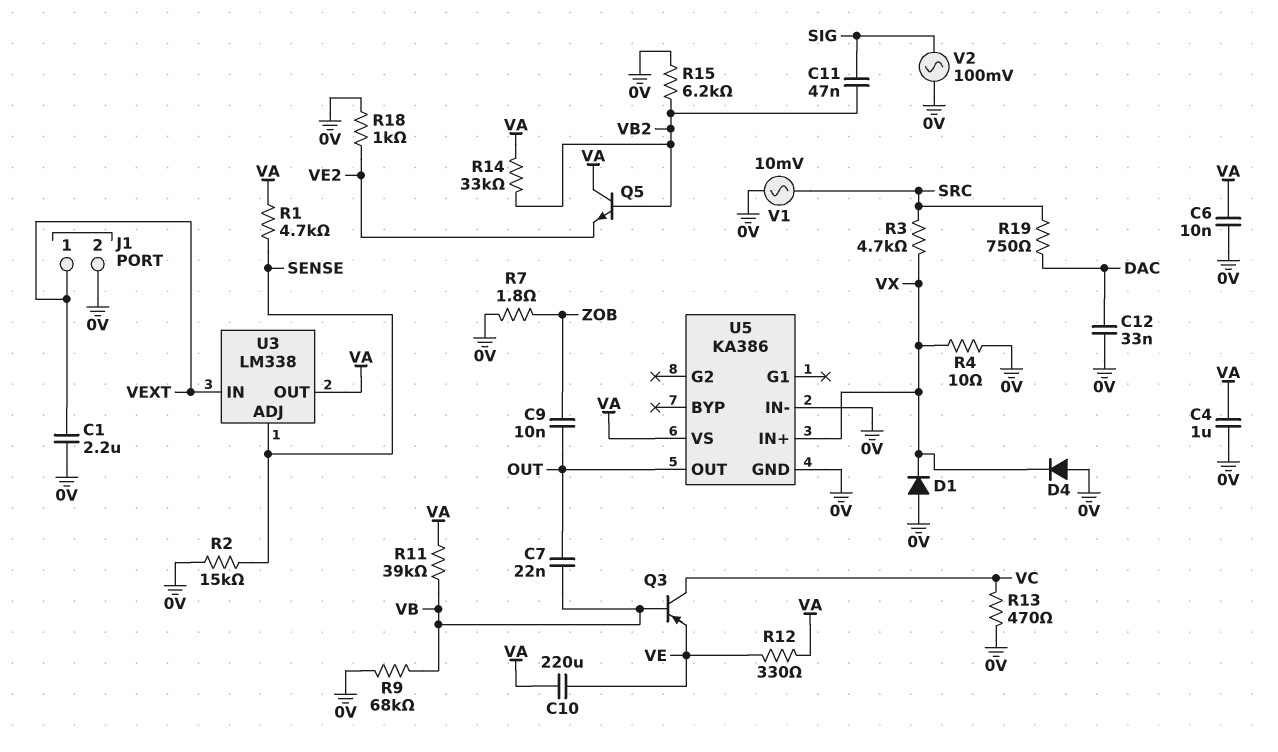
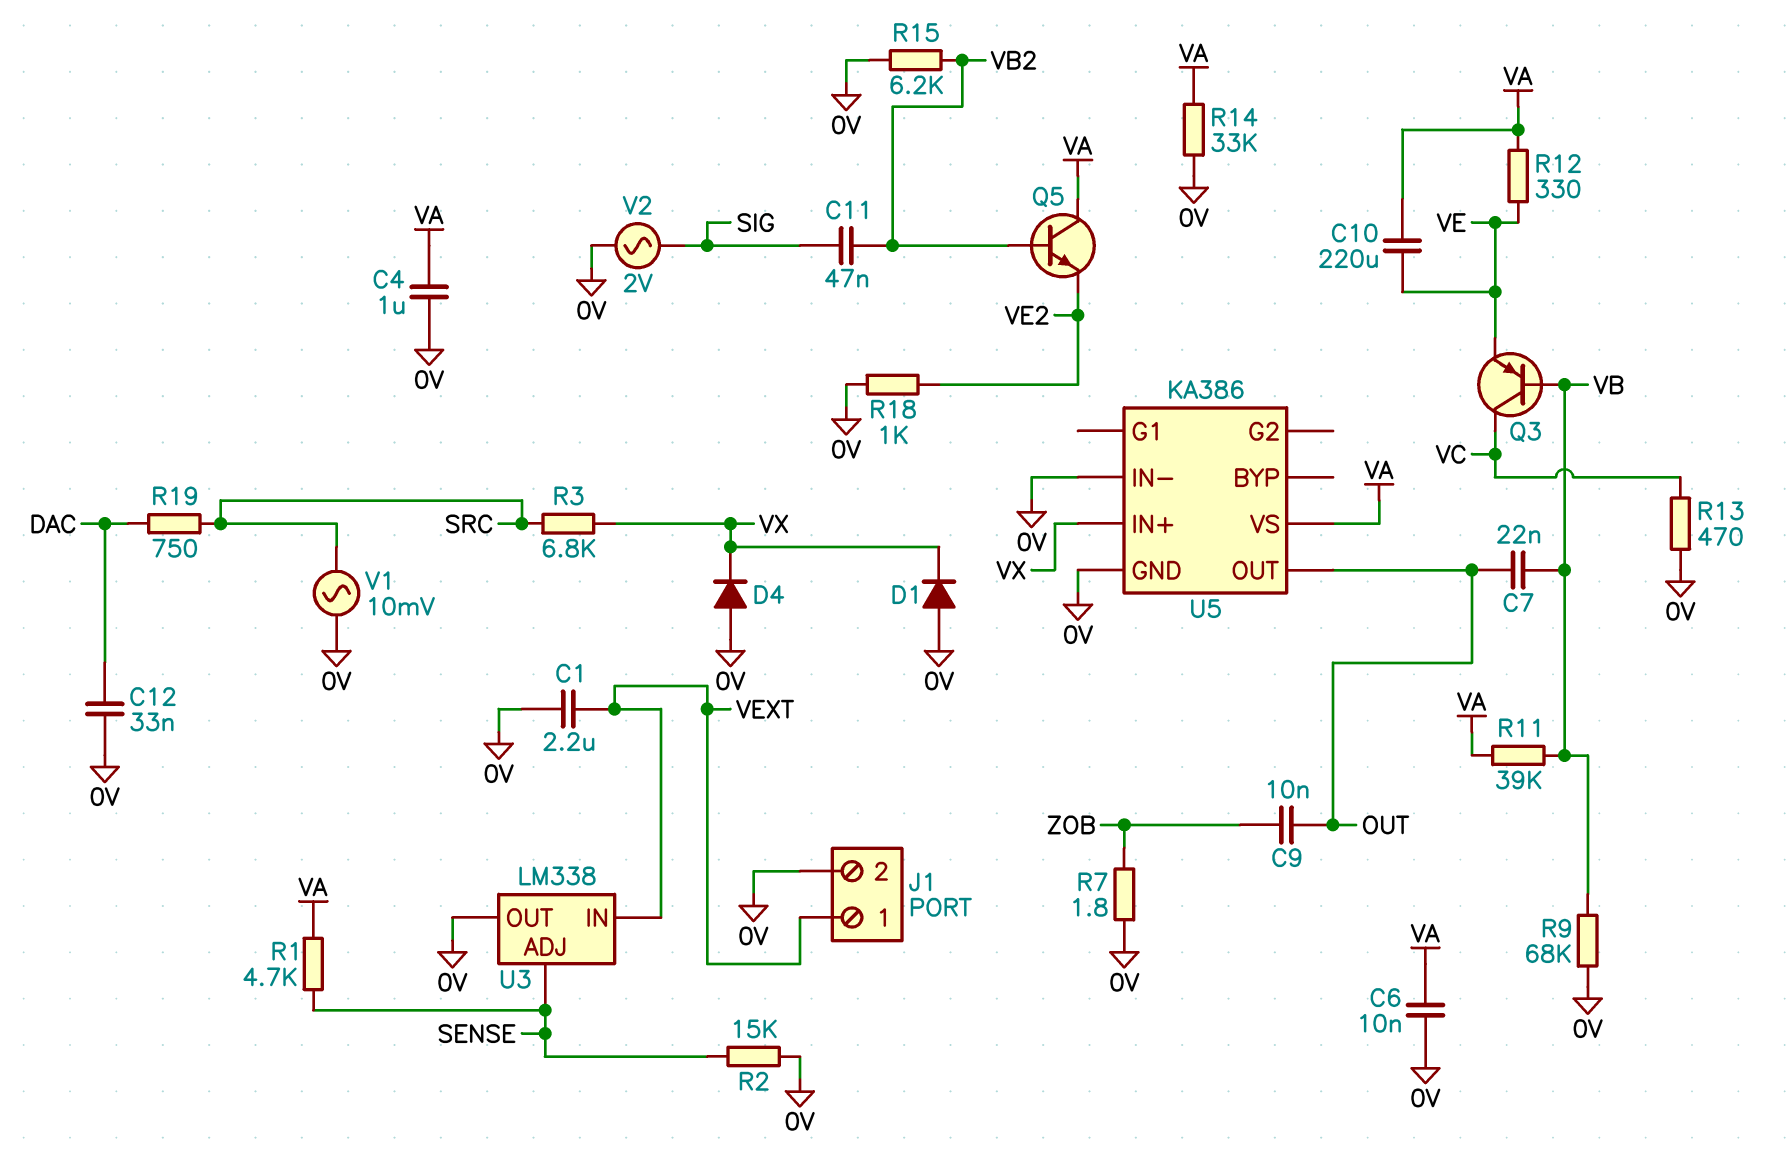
R3: 4.7k (SRC, VX) -> 6.8k (SRC, VX)
R4: 10 (0V, VX) -> none
R14: 33k (VA, VB2) -> 33k (0V, VA)
U3 pin OUT: VA -> 0V
V2: AC 100mV (0V, SIG) -> AC 2V (0V, SIG)

